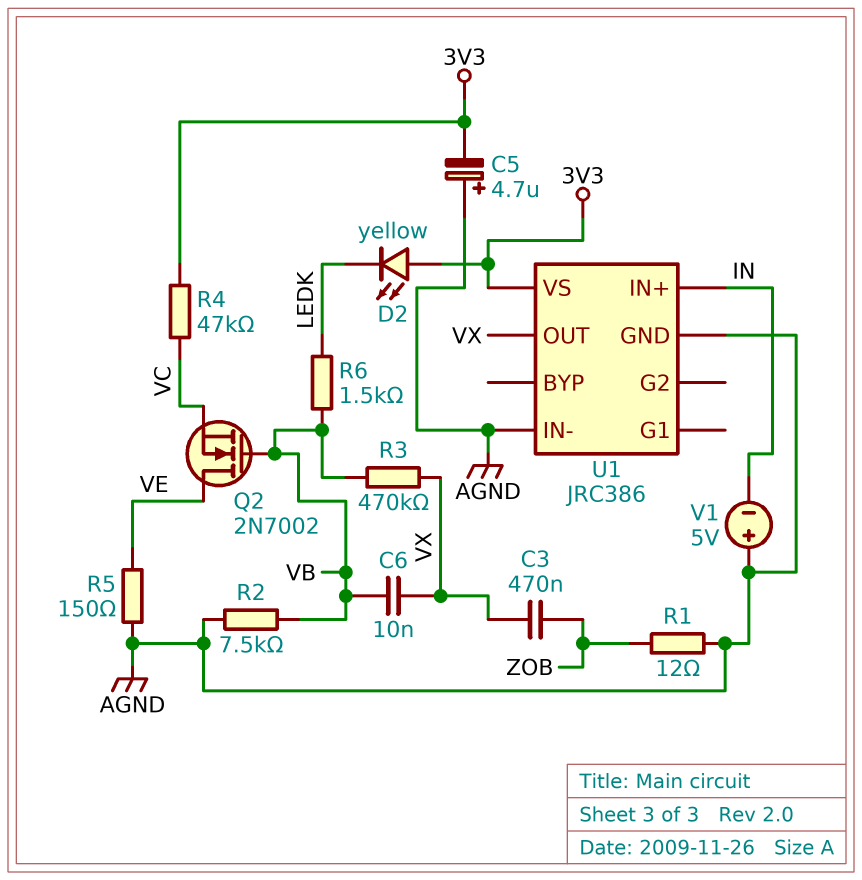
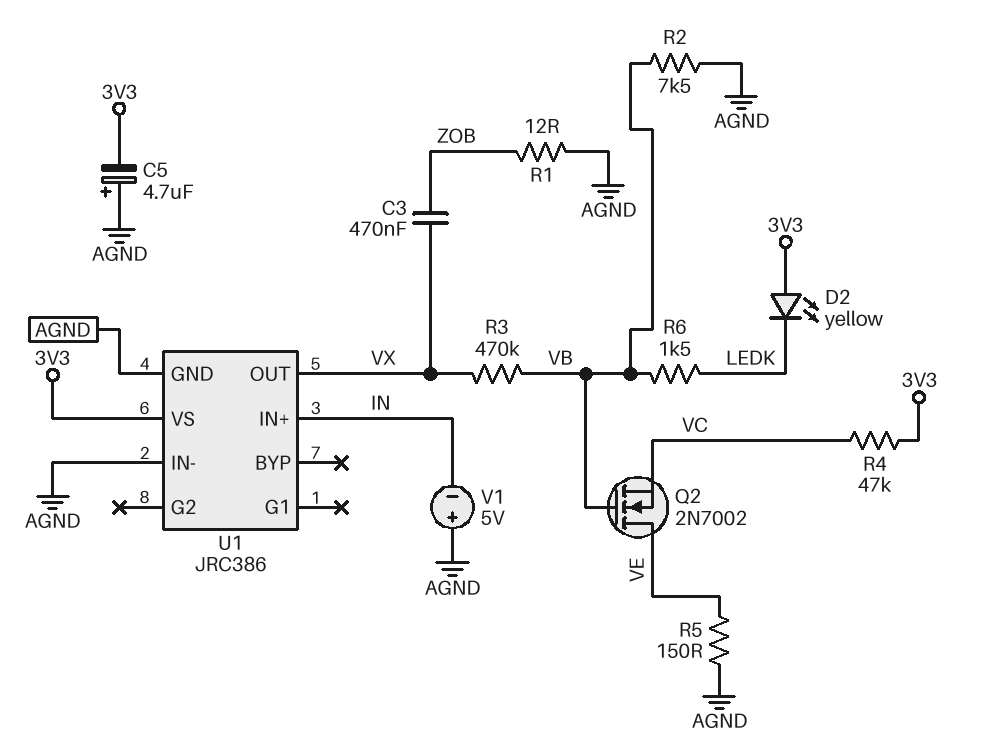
C6: 10nF (VB, VX) -> none

